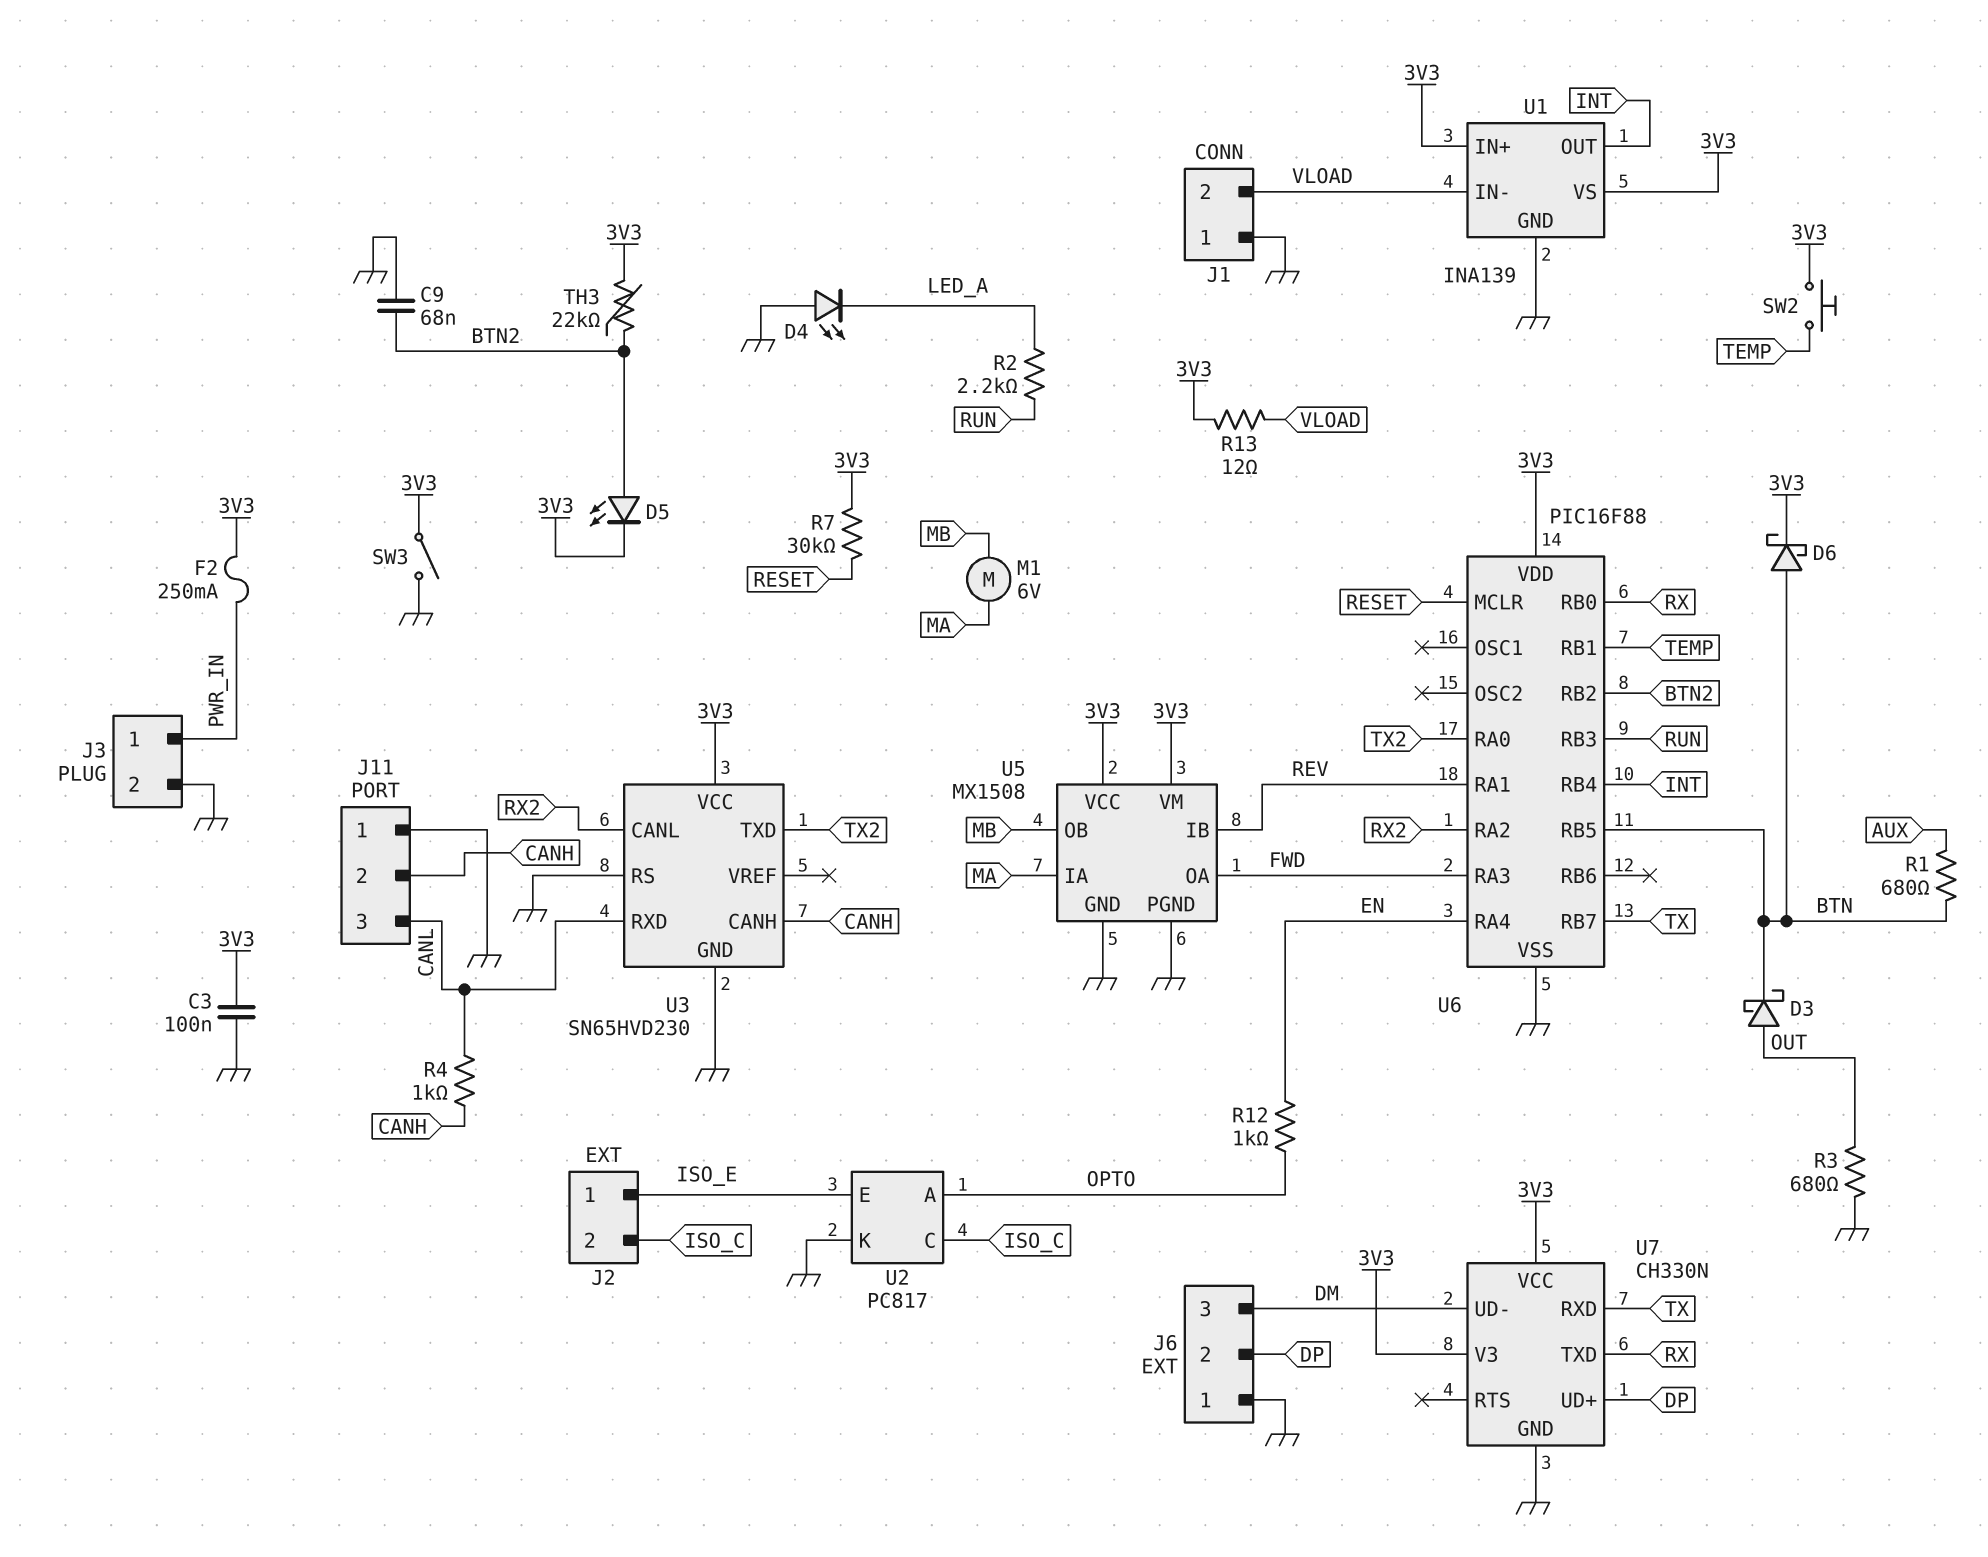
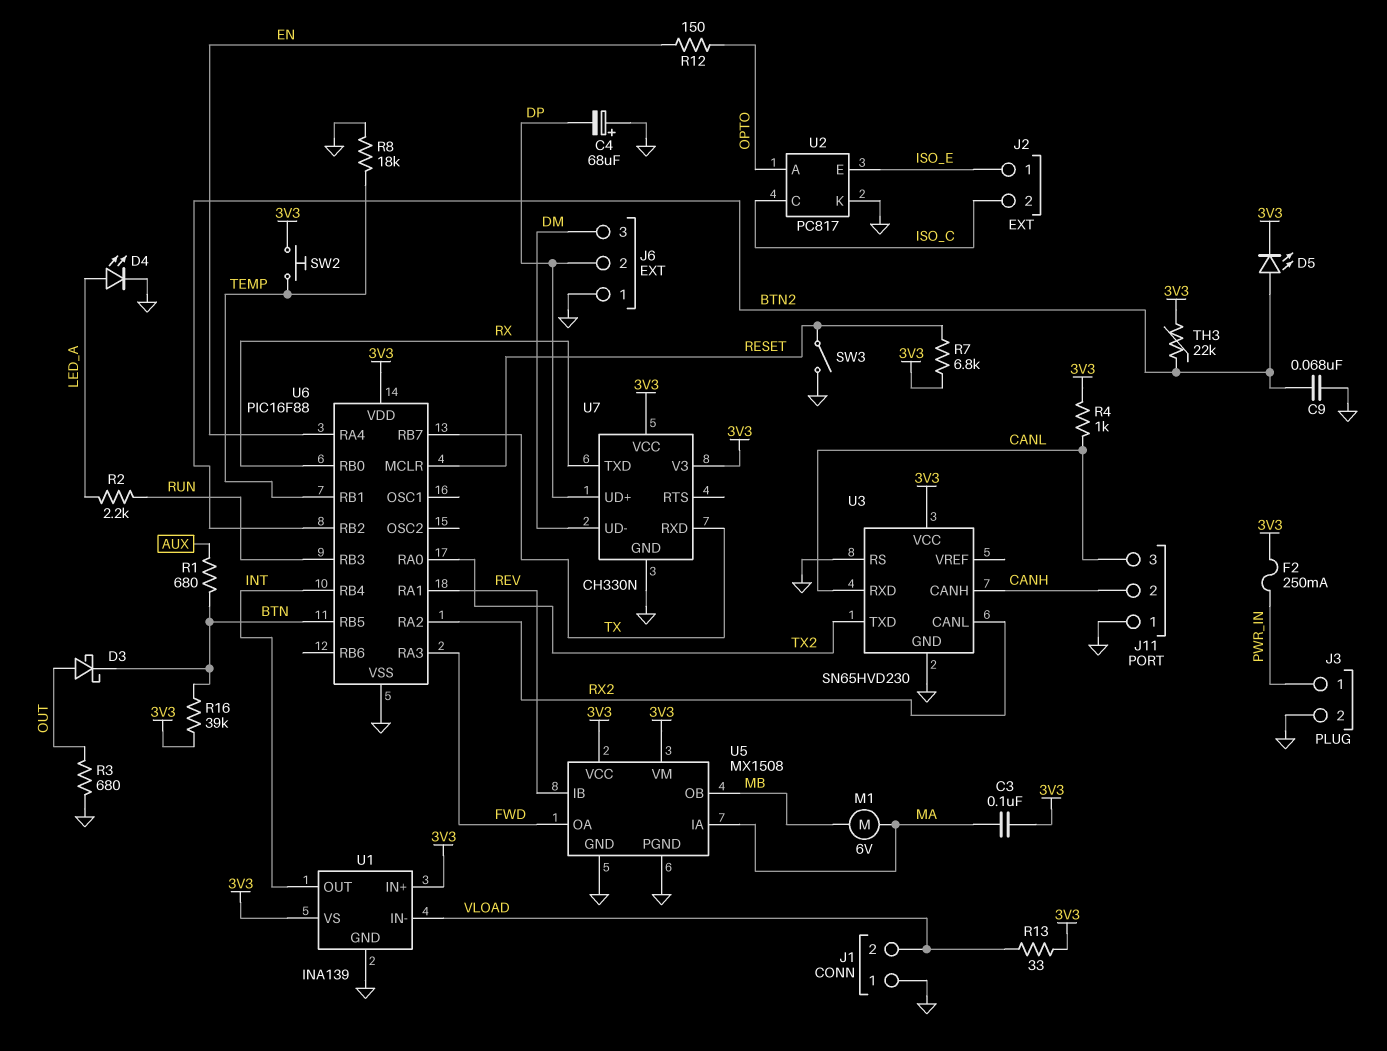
C3: 100nF (3V3, GND) -> 100nF (3V3, MA)
C4: none -> 68uF (plus GND, minus DP)
D4: LED (A GND, K LED_A) -> LED (A LED_A, K GND)
D6: schottky (A BTN, K 3V3) -> none
R4: 1k (CANH, CANL) -> 1k (3V3, CANL)
R7: 30k (3V3, RESET) -> 6.8k (3V3, RESET)
R8: none -> 18k (GND, TEMP)
R12: 1k (EN, OPTO) -> 150 (EN, OPTO)
R13: 12 (3V3, VLOAD) -> 33 (3V3, VLOAD)
R16: none -> 39k (3V3, BTN)
SW3: switch (3V3, GND) -> switch (GND, RESET)

